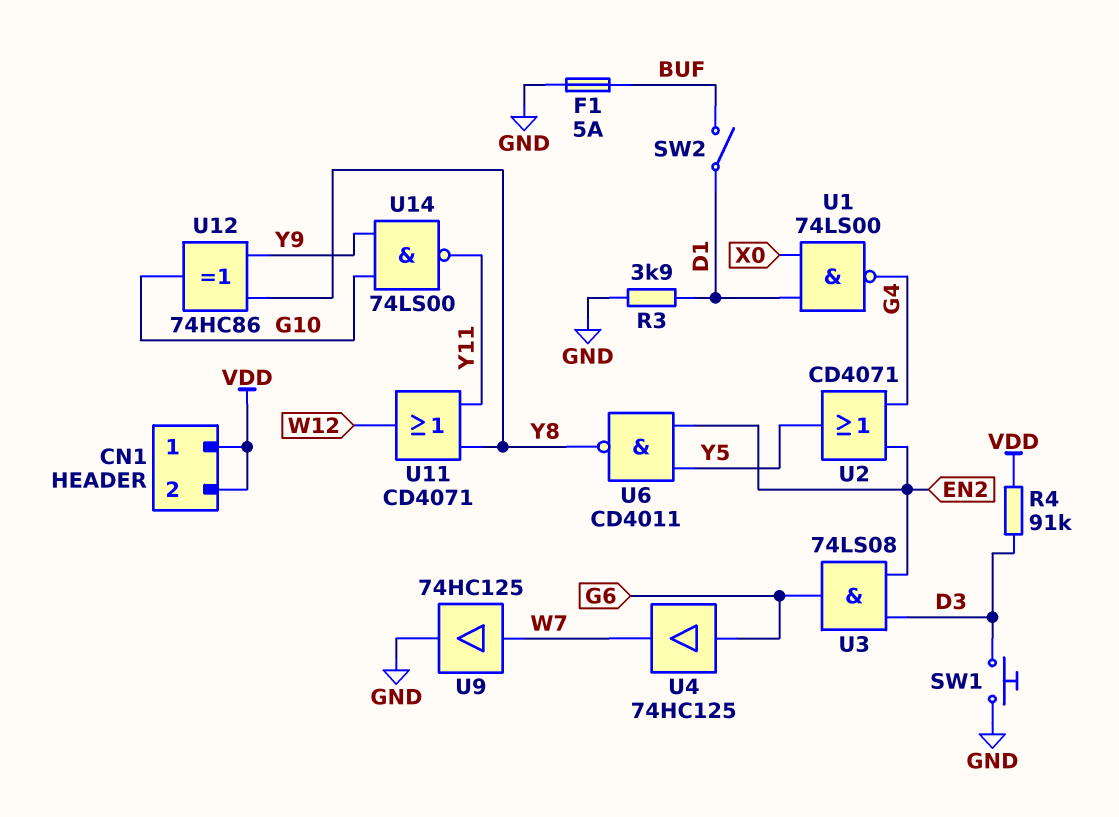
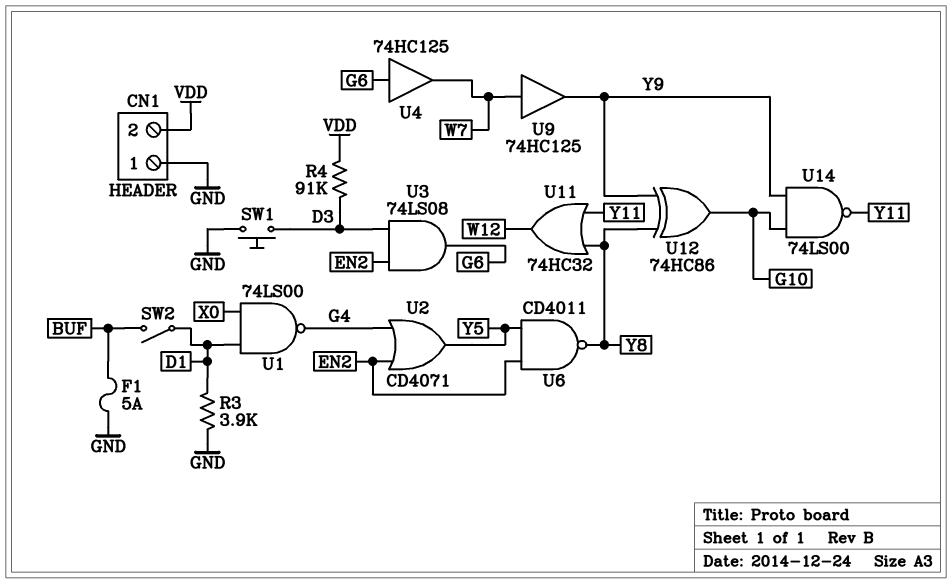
CN1 pin 1: VDD -> GND
U9: buffer 74HC125 (in W7, out GND) -> buffer 74HC125 (in W7, out Y9)
U11: OR CD4071 (in Y8, in Y11, out W12) -> OR 74HC32 (in Y8, in Y11, out W12)

